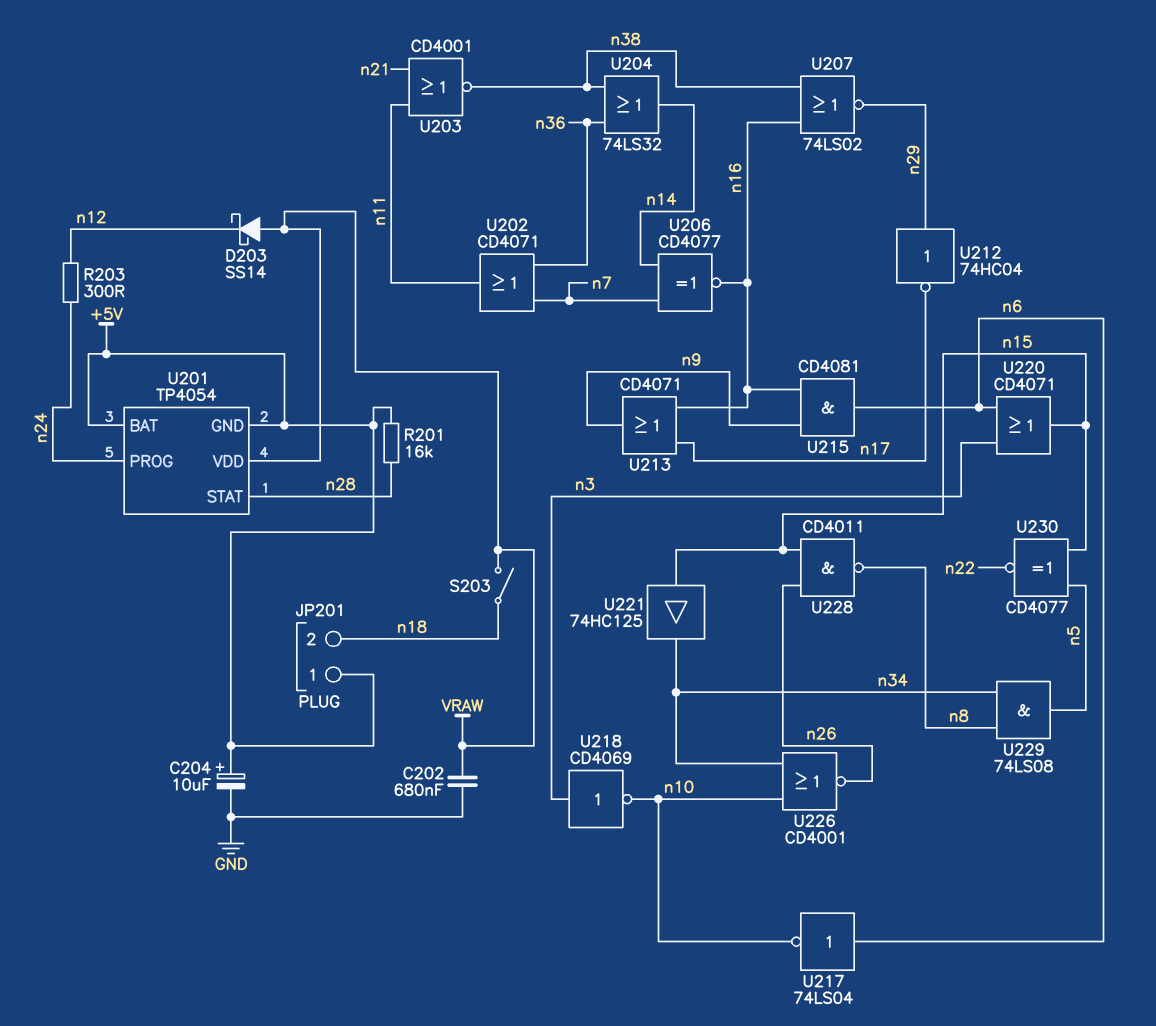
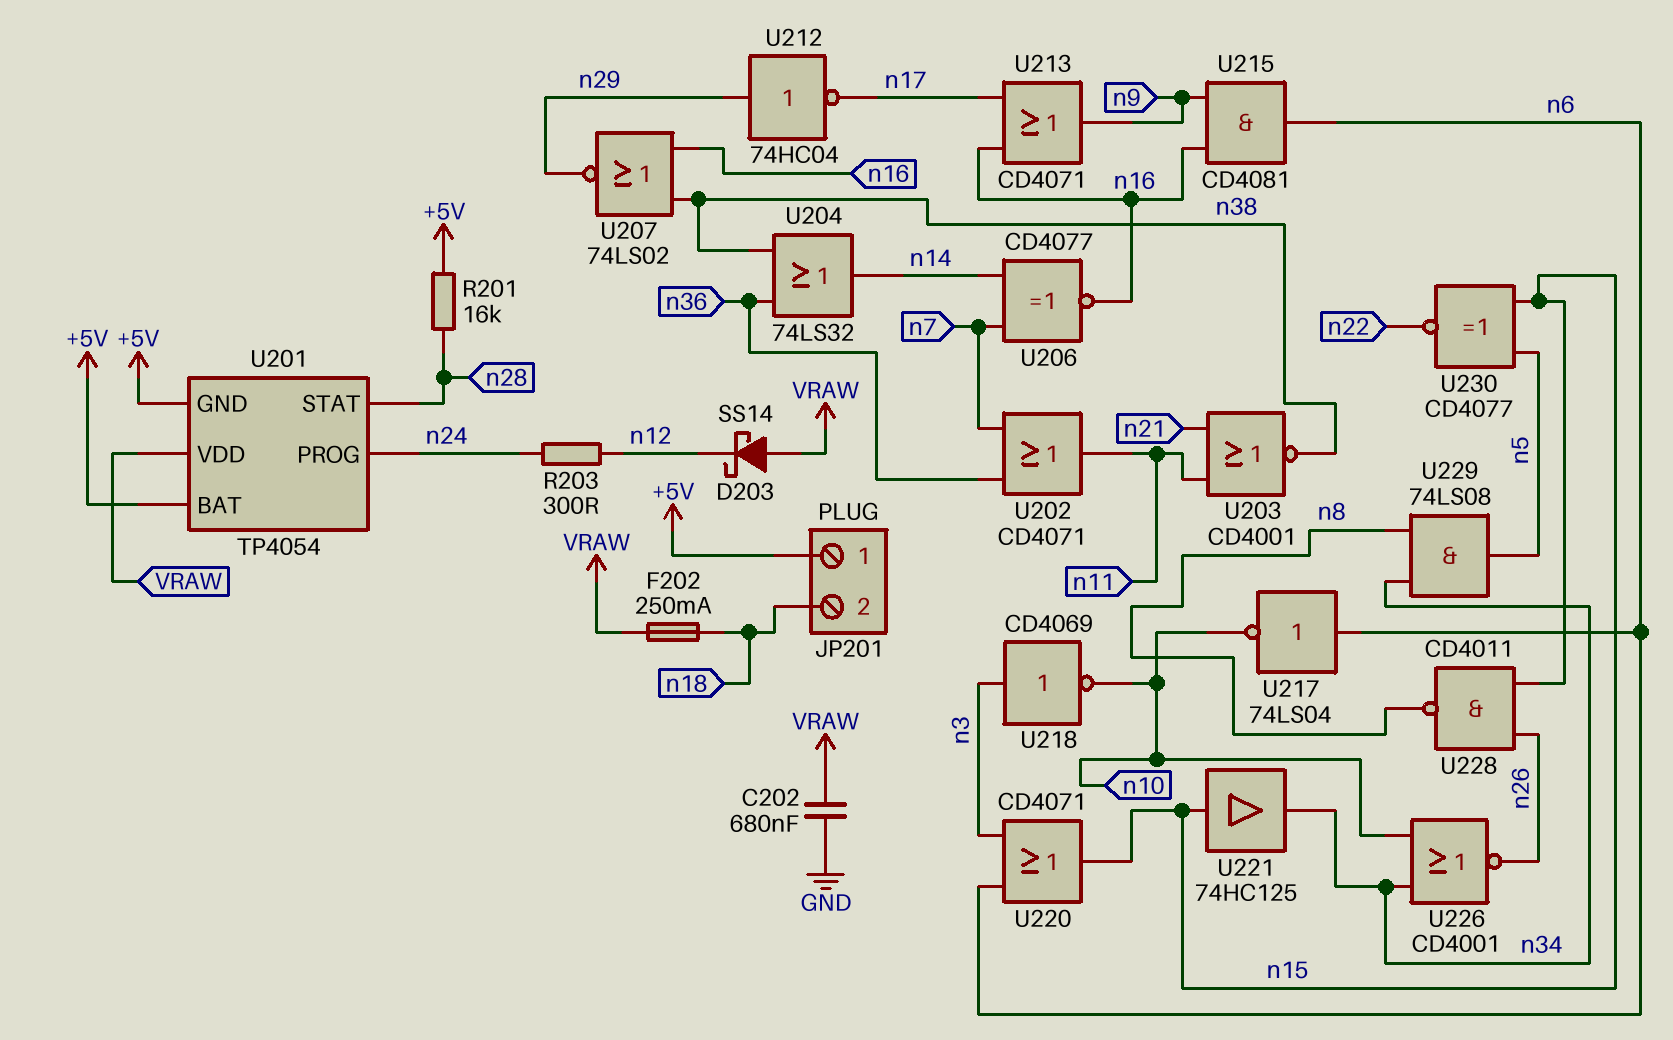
C204: 10uF (plus +5V, minus GND) -> none
F202: none -> 250mA (VRAW, n18)
S203: switch (VRAW, n18) -> none

